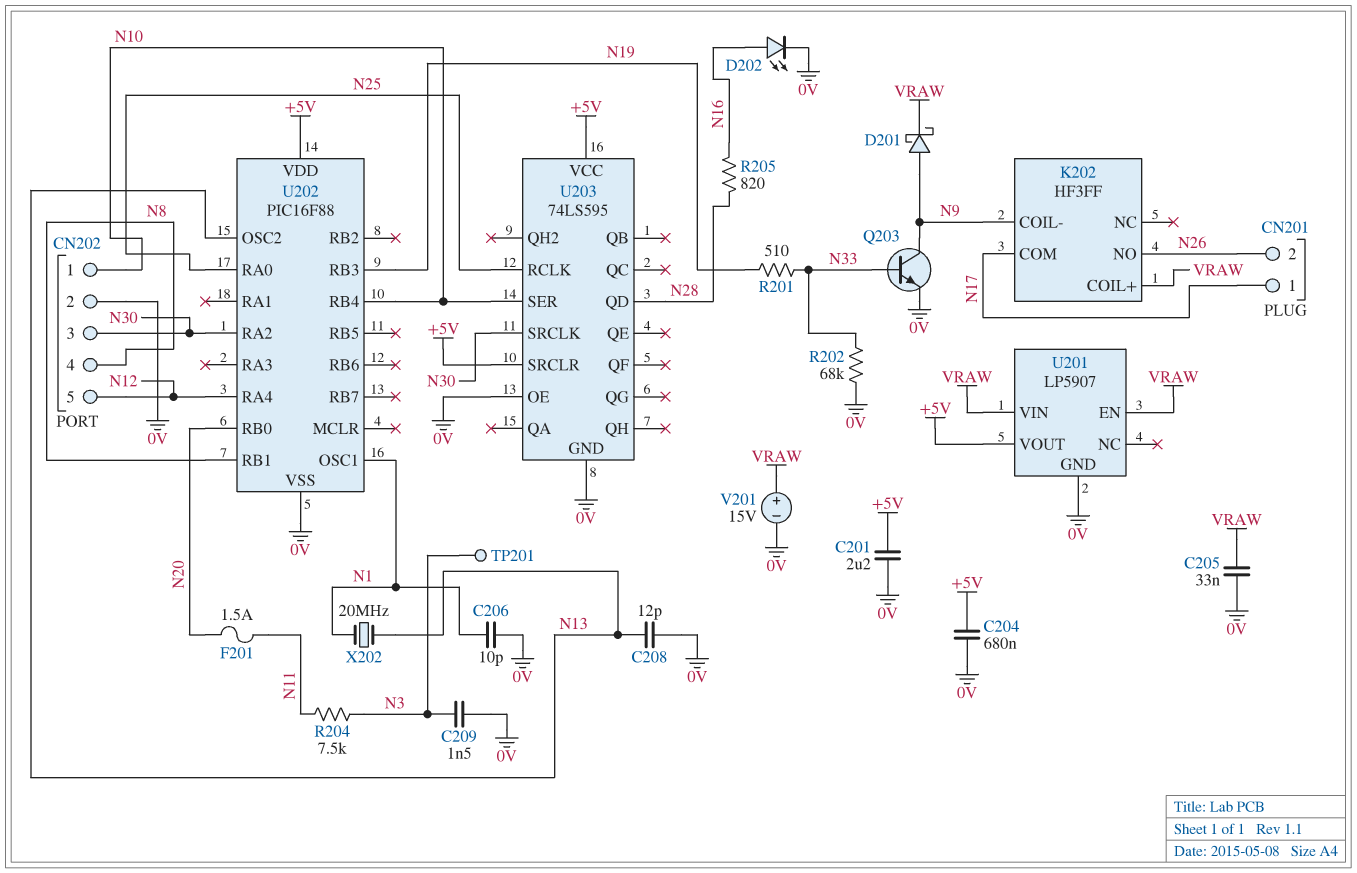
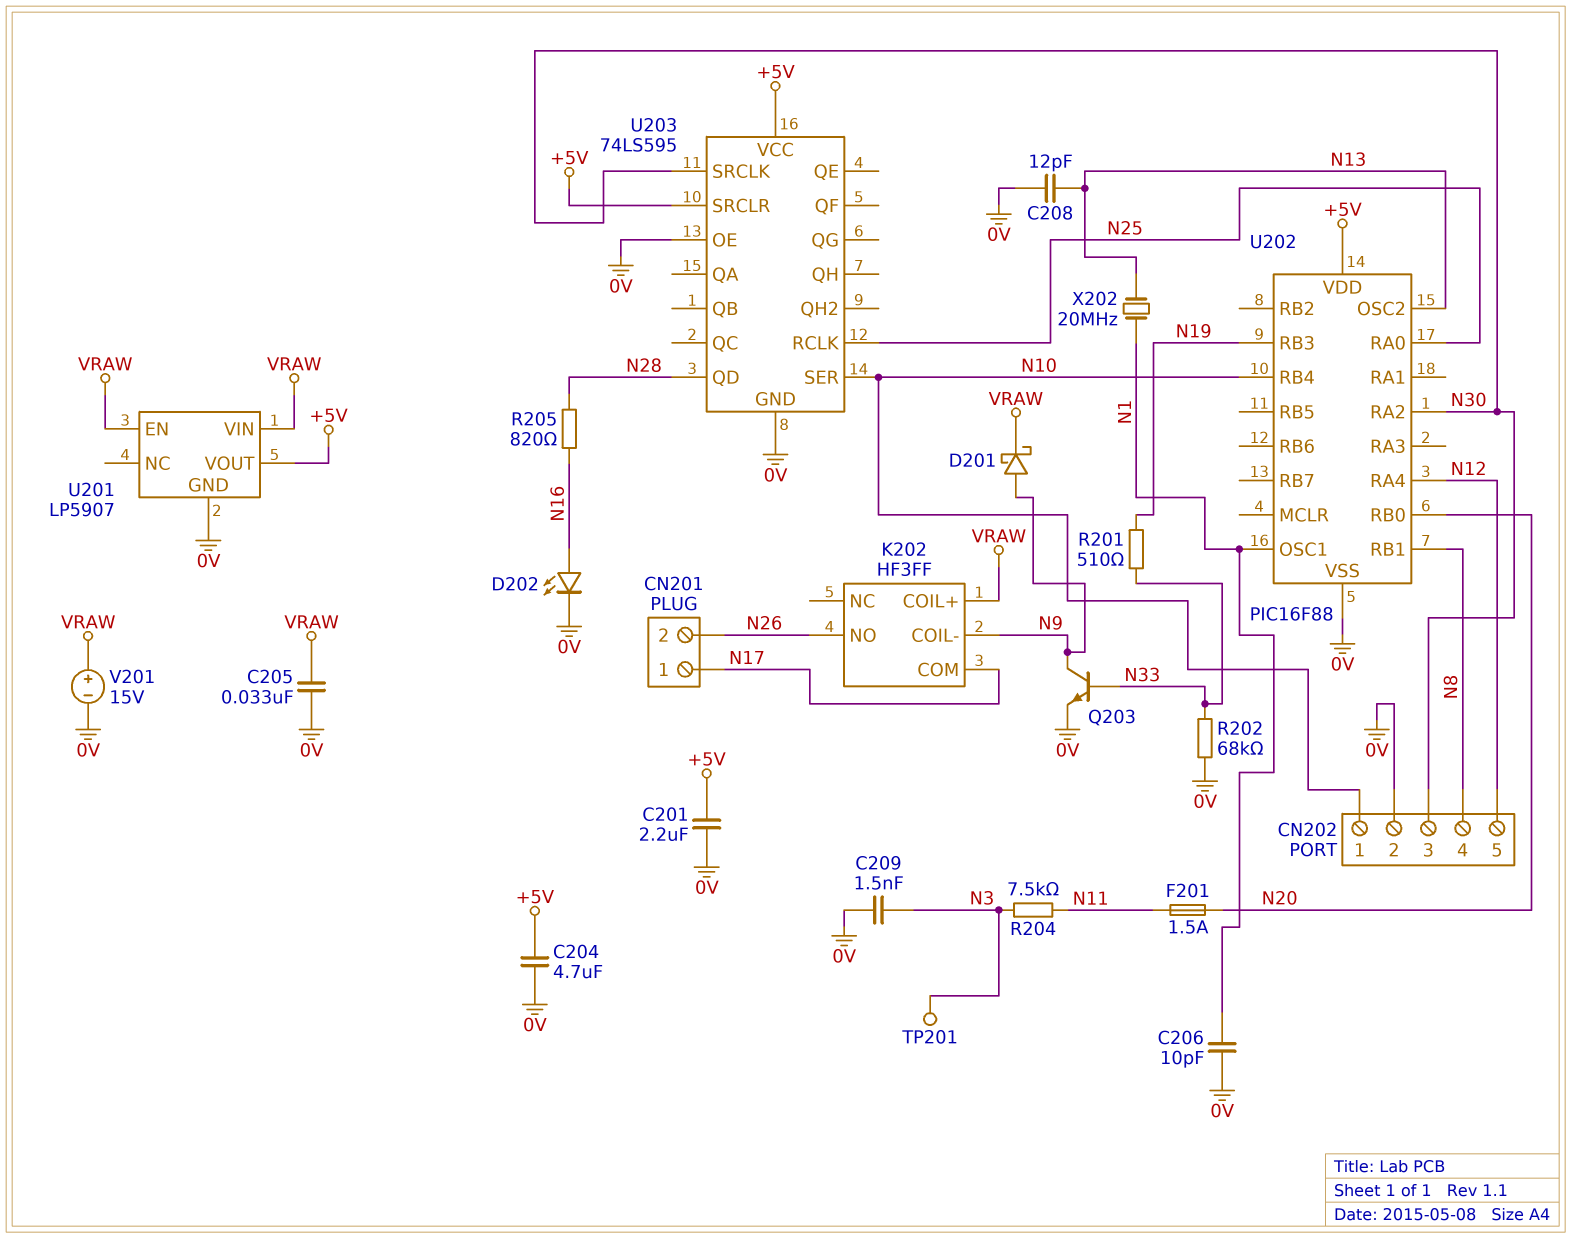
C204: 680nF (+5V, 0V) -> 4.7uF (+5V, 0V)

